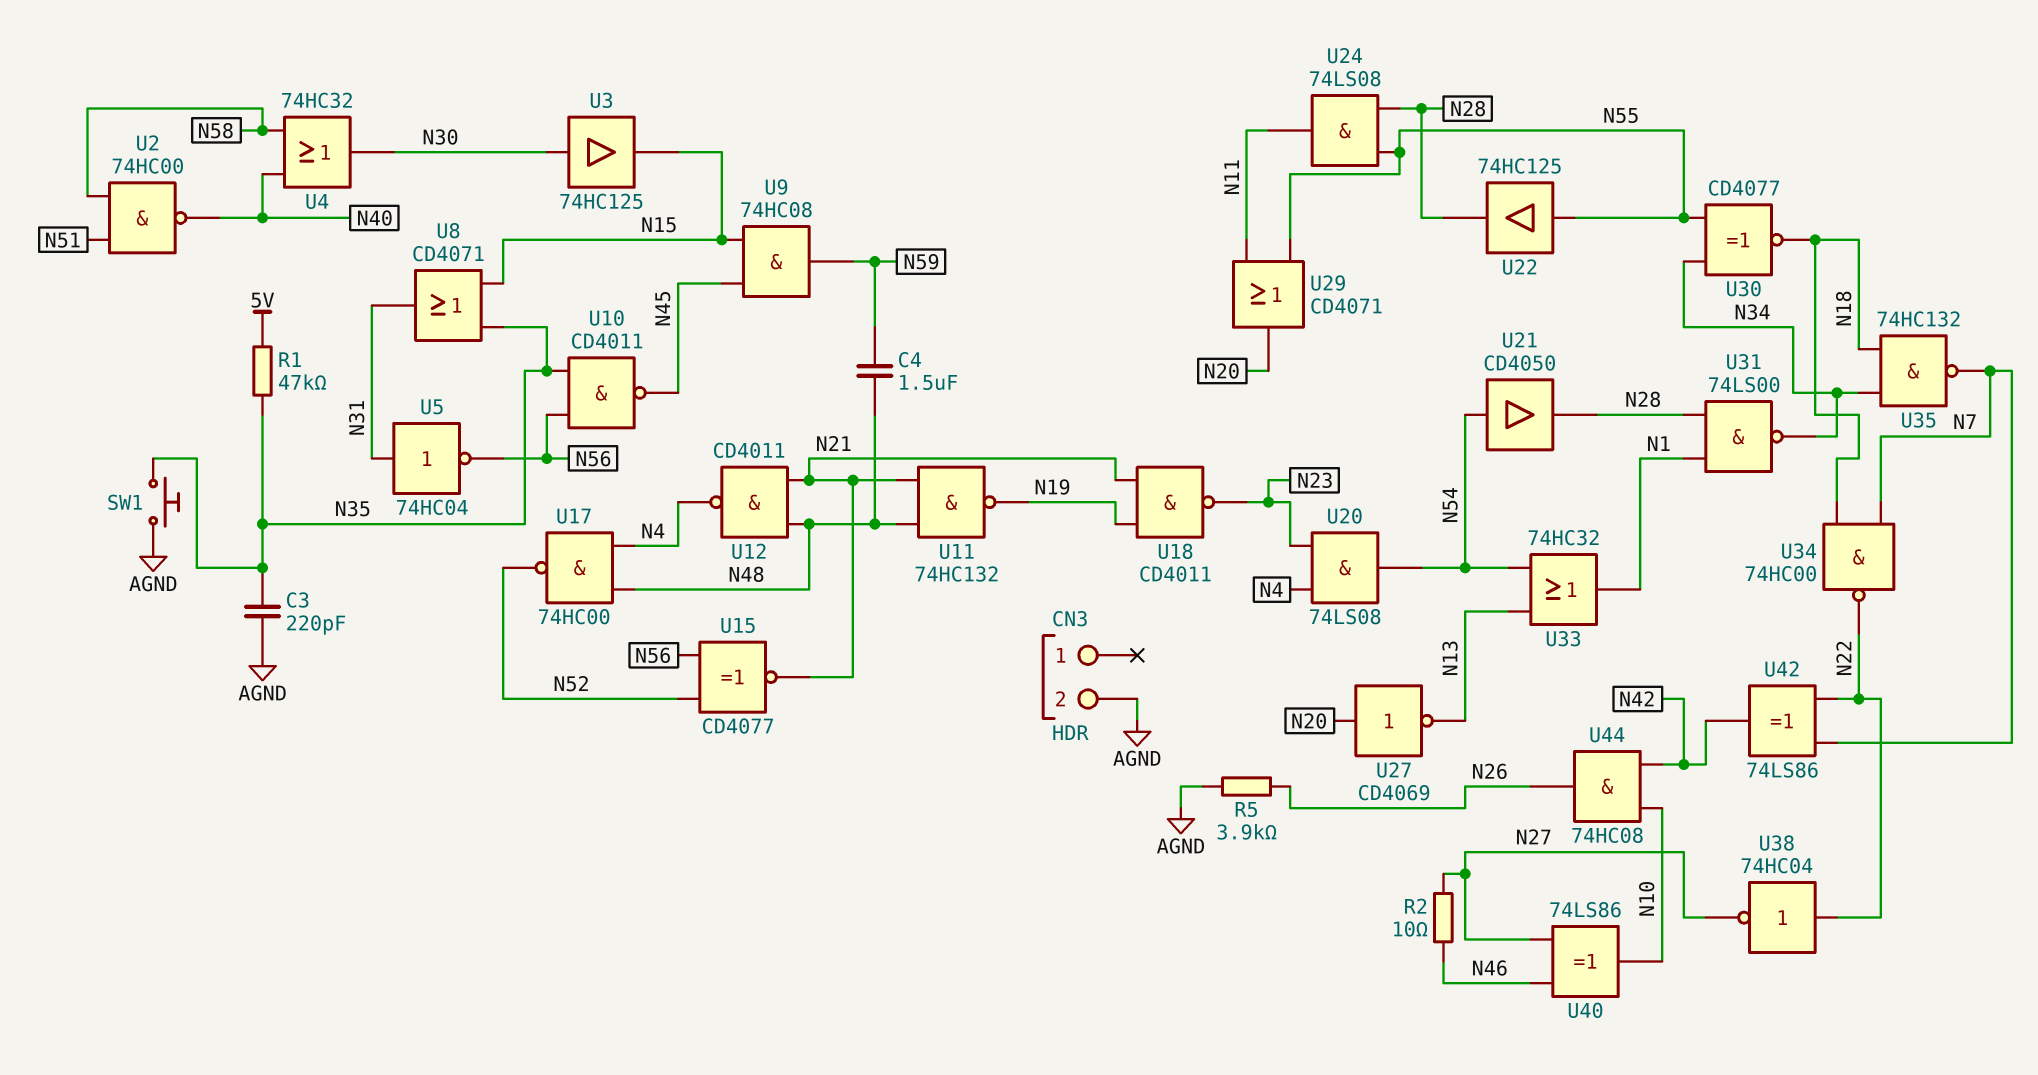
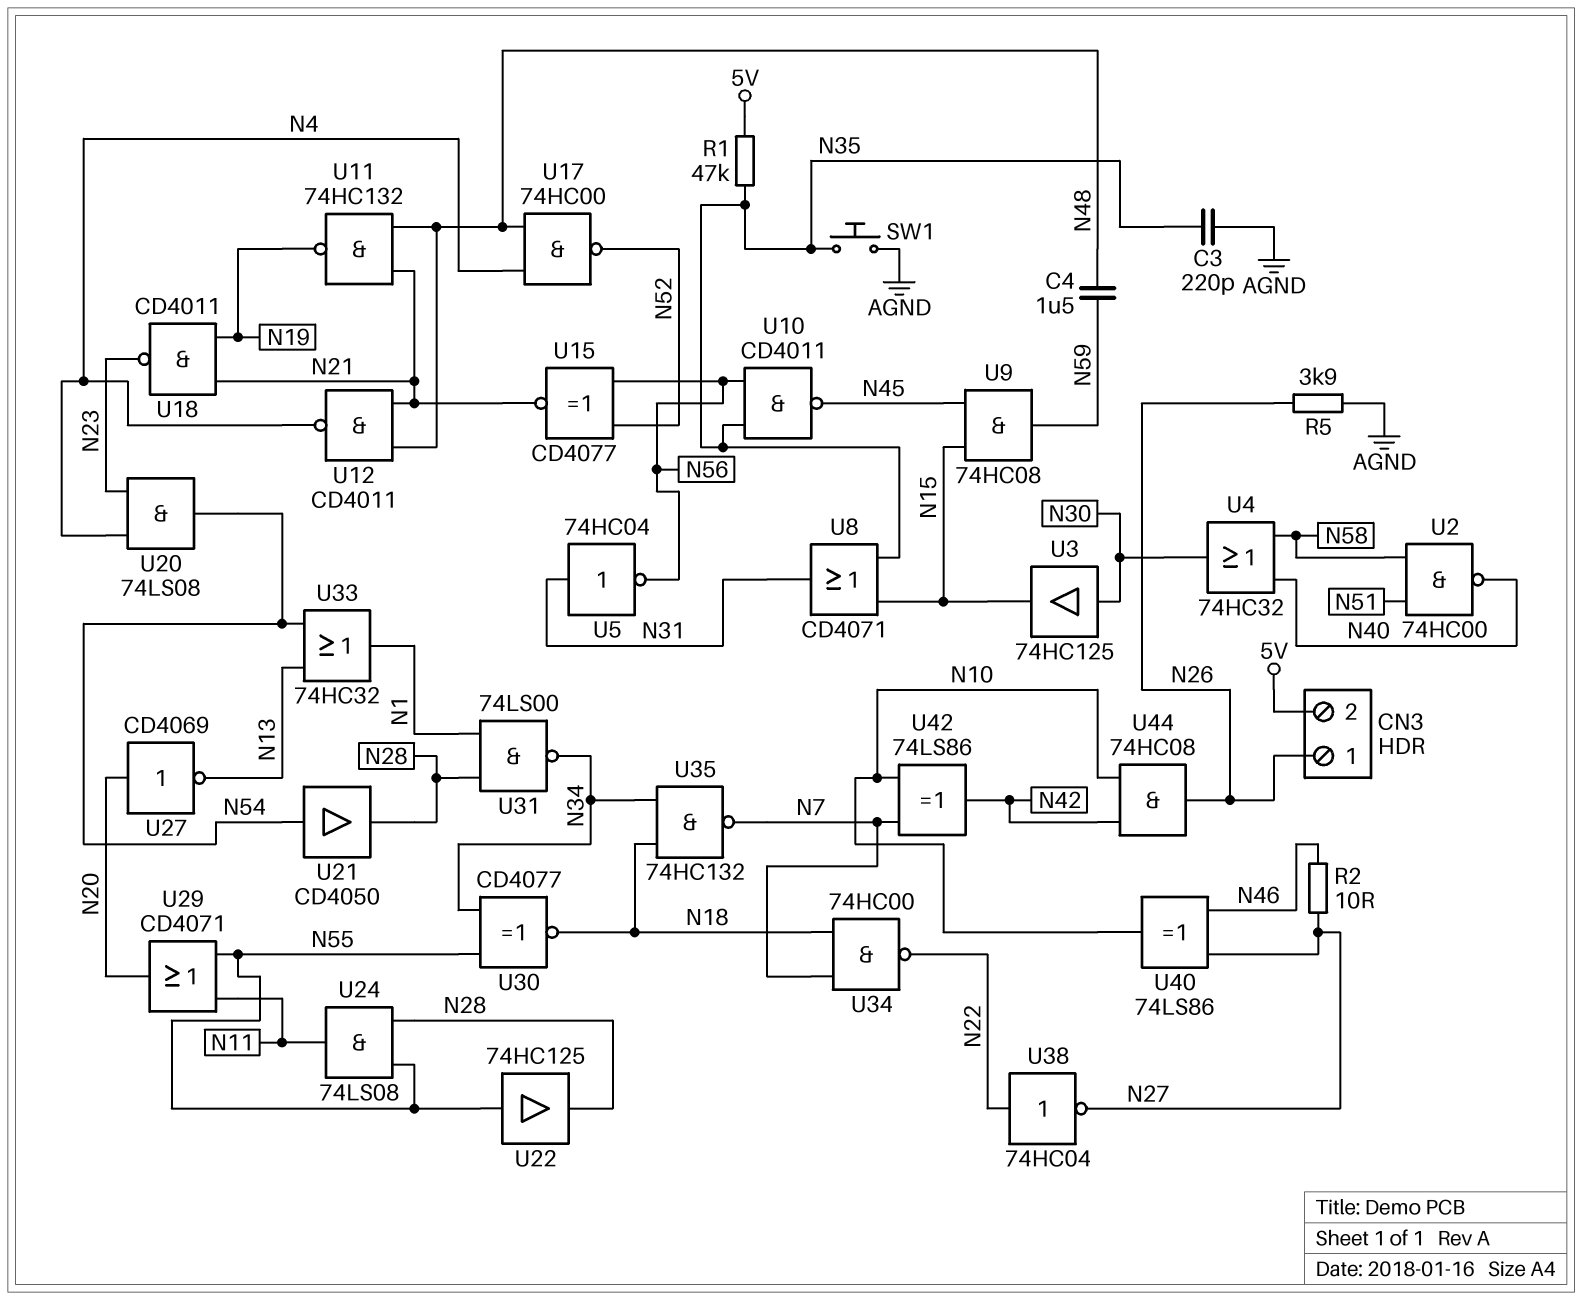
CN3 pin 1: none -> N26
CN3 pin 2: AGND -> 5V
U42: XOR 74LS86 (in N7, in N22, out N42) -> XOR 74LS86 (in N7, in N10, out N42)

